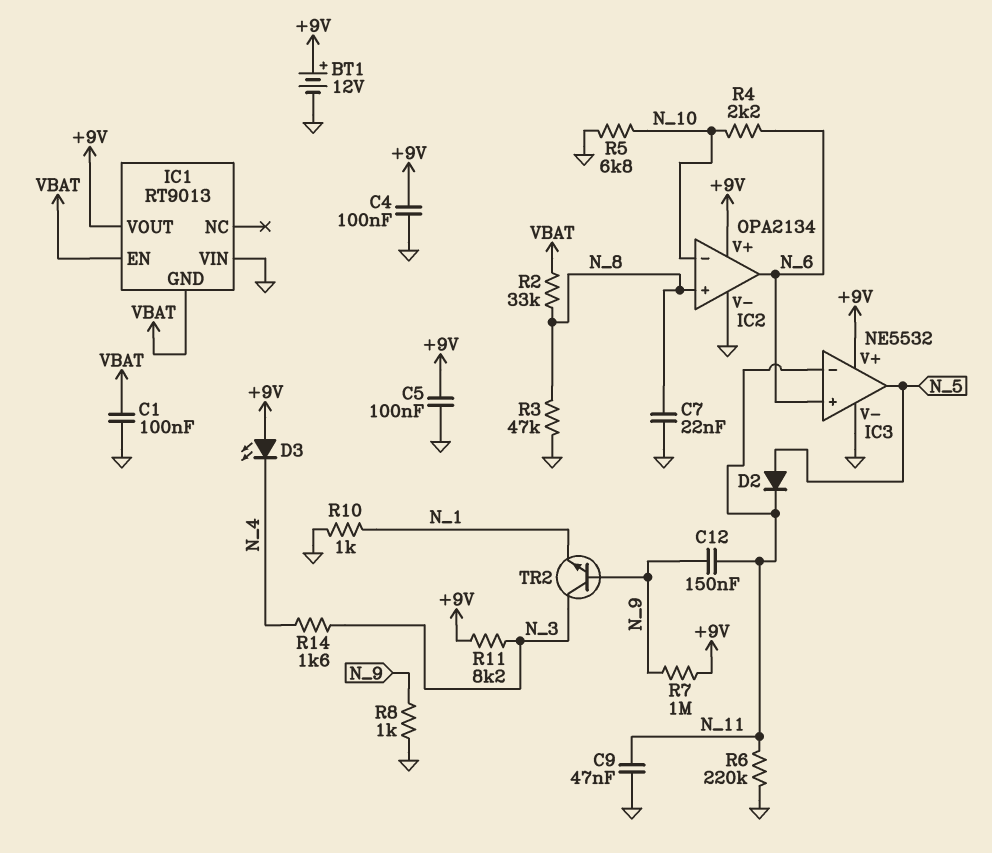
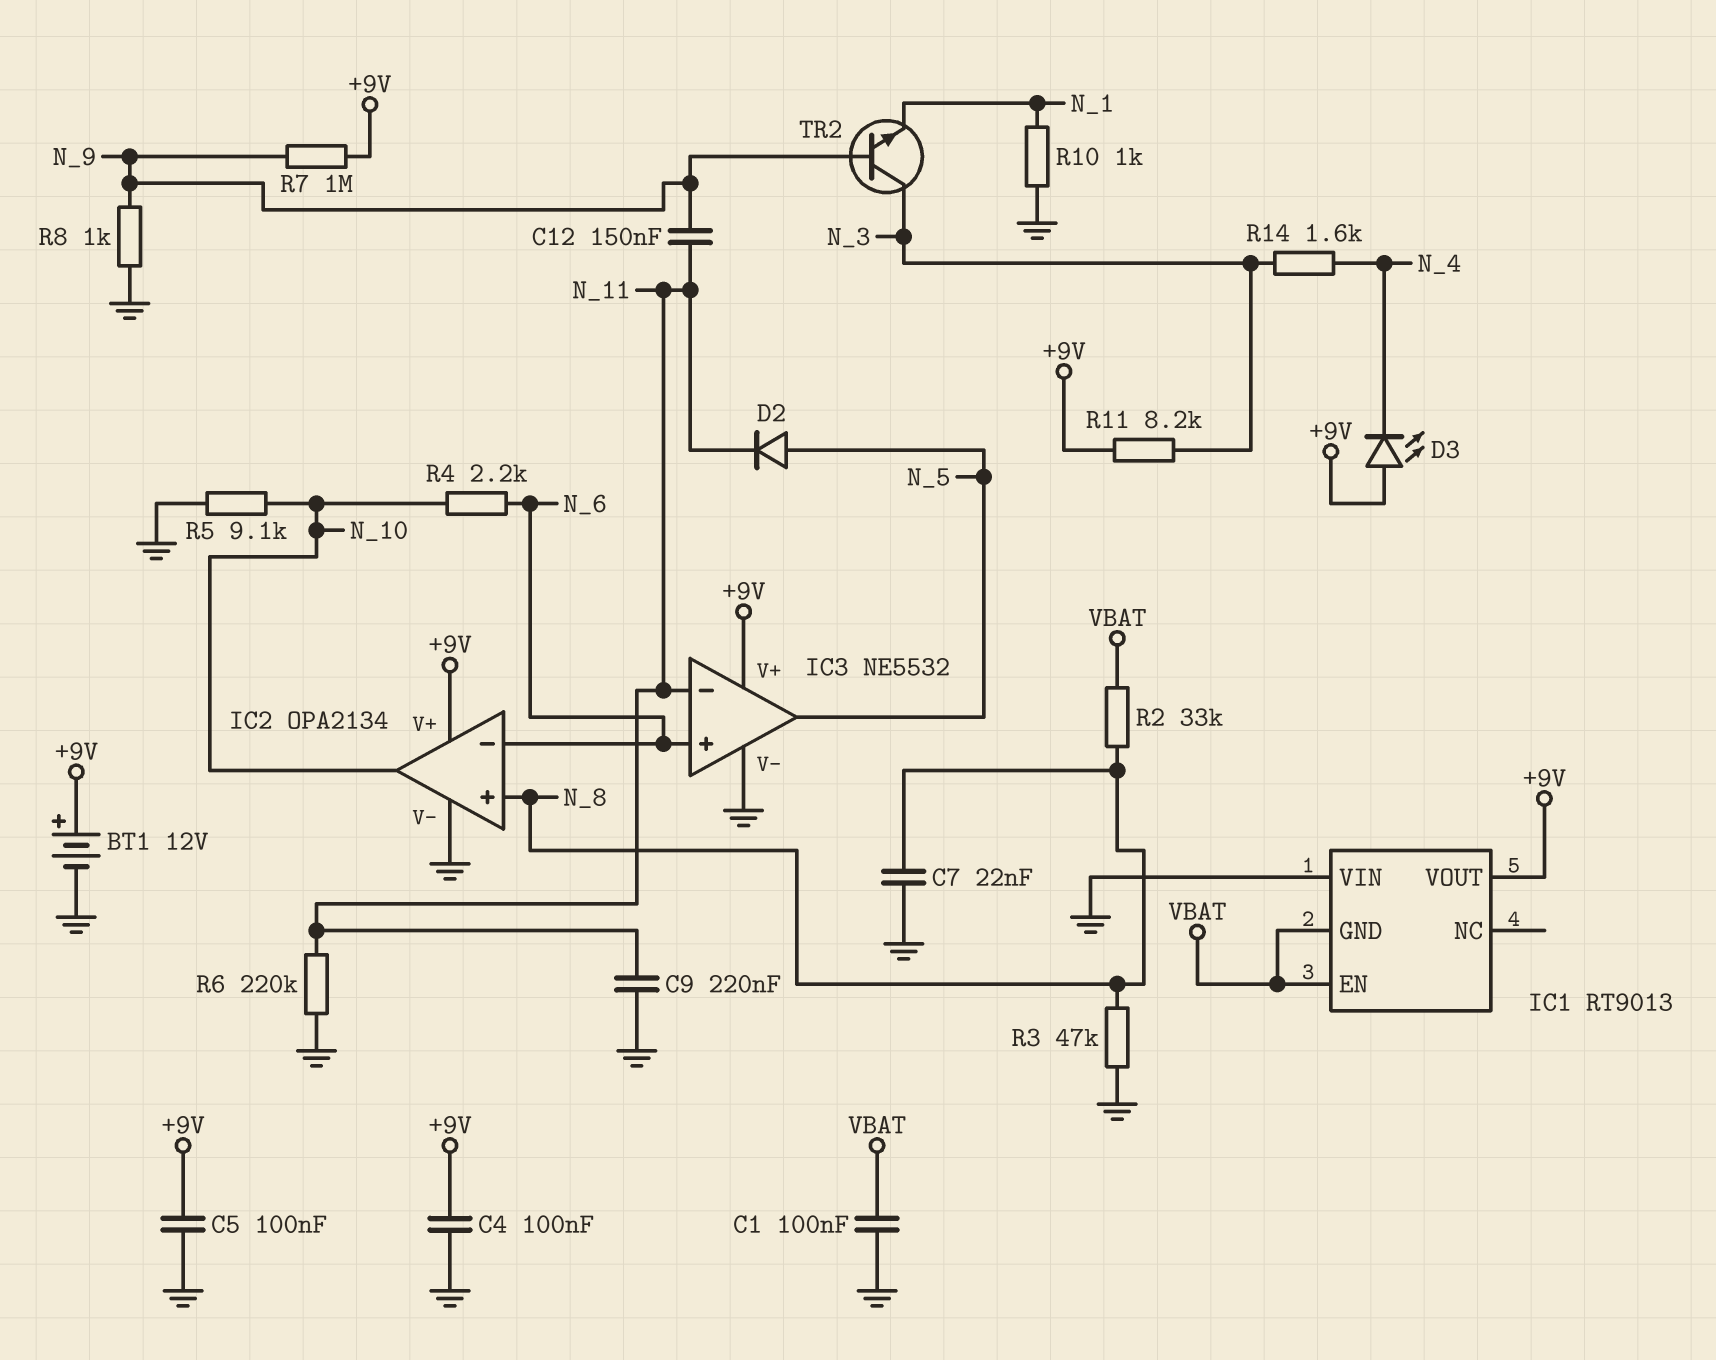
C9: 47nF (GND, N_11) -> 220nF (GND, N_11)
IC2 pin in-: N_10 -> N_6
IC2 pin out: N_6 -> N_10
R5: 6.8k (GND, N_10) -> 9.1k (GND, N_10)

